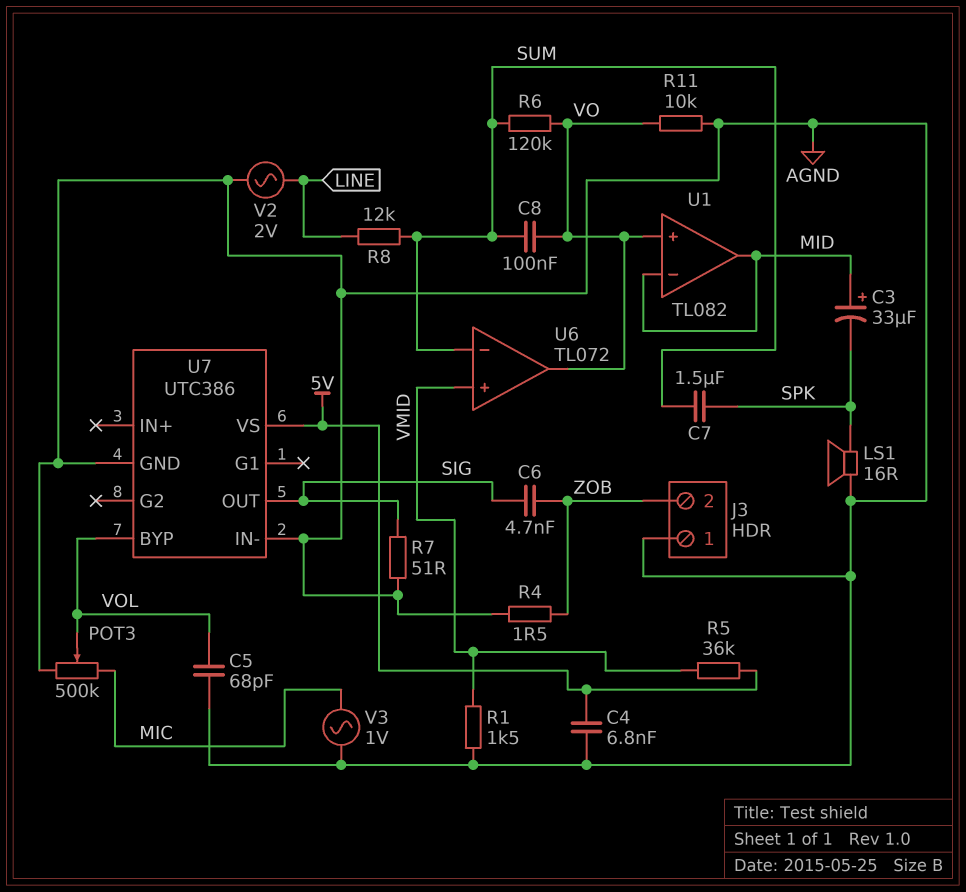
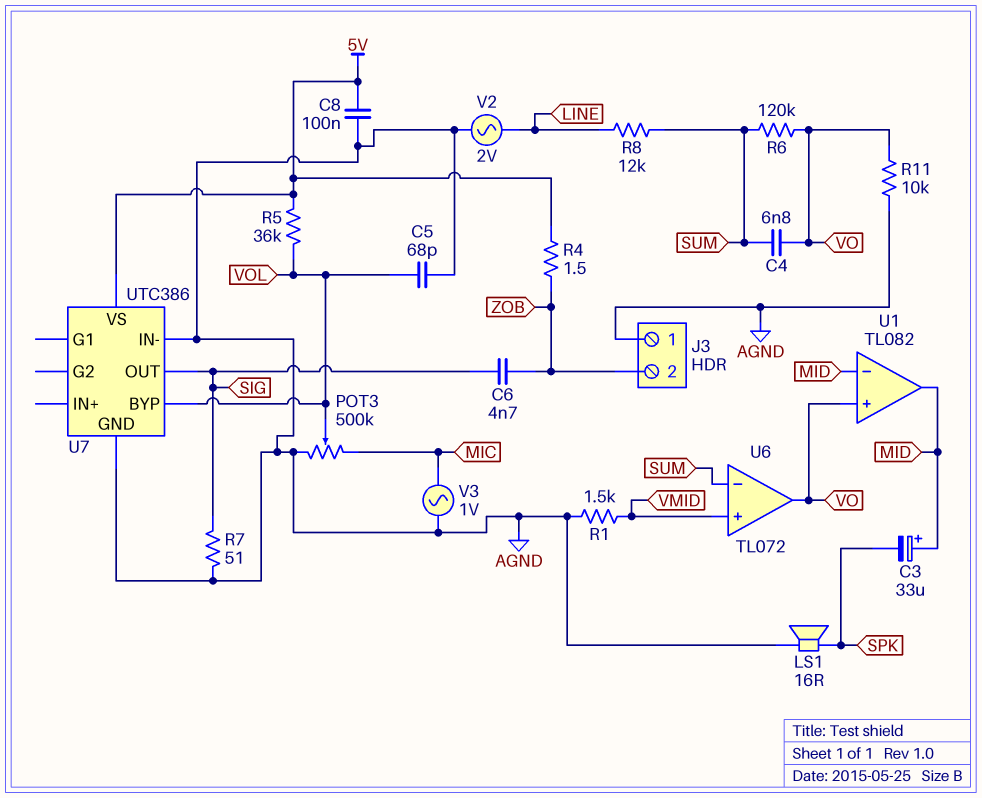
C4: 6.8nF (5V, AGND) -> 6.8nF (SUM, VO)
C7: 1.5uF (SPK, SUM) -> none
C8: 100nF (SUM, VO) -> 100nF (5V, AGND)
R4: 1.5 (AGND, ZOB) -> 1.5 (5V, ZOB)
R5: 36k (5V, VMID) -> 36k (5V, VOL)

